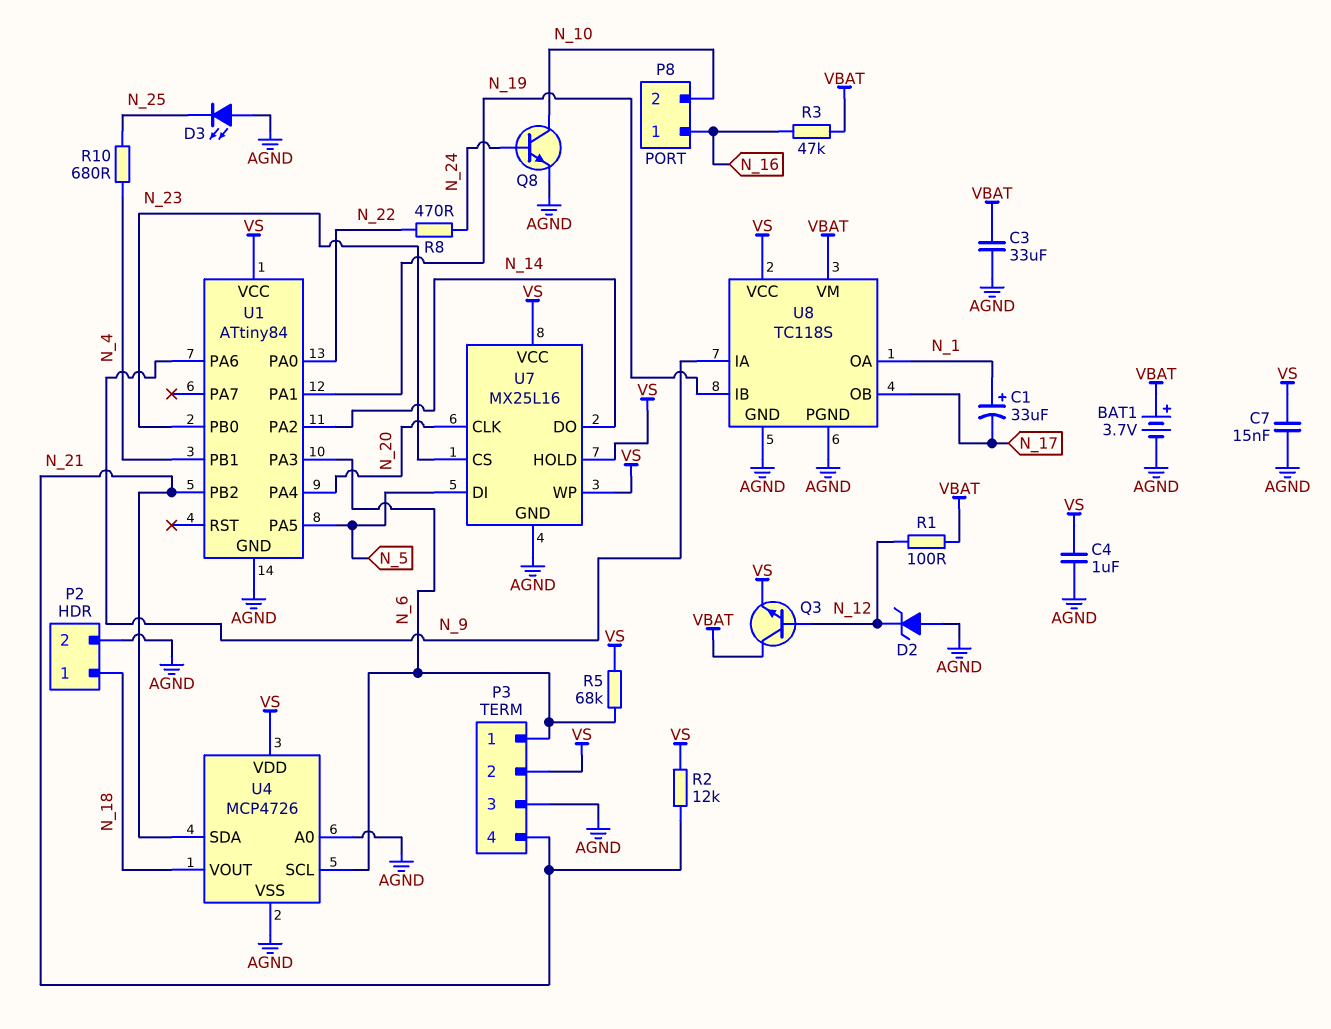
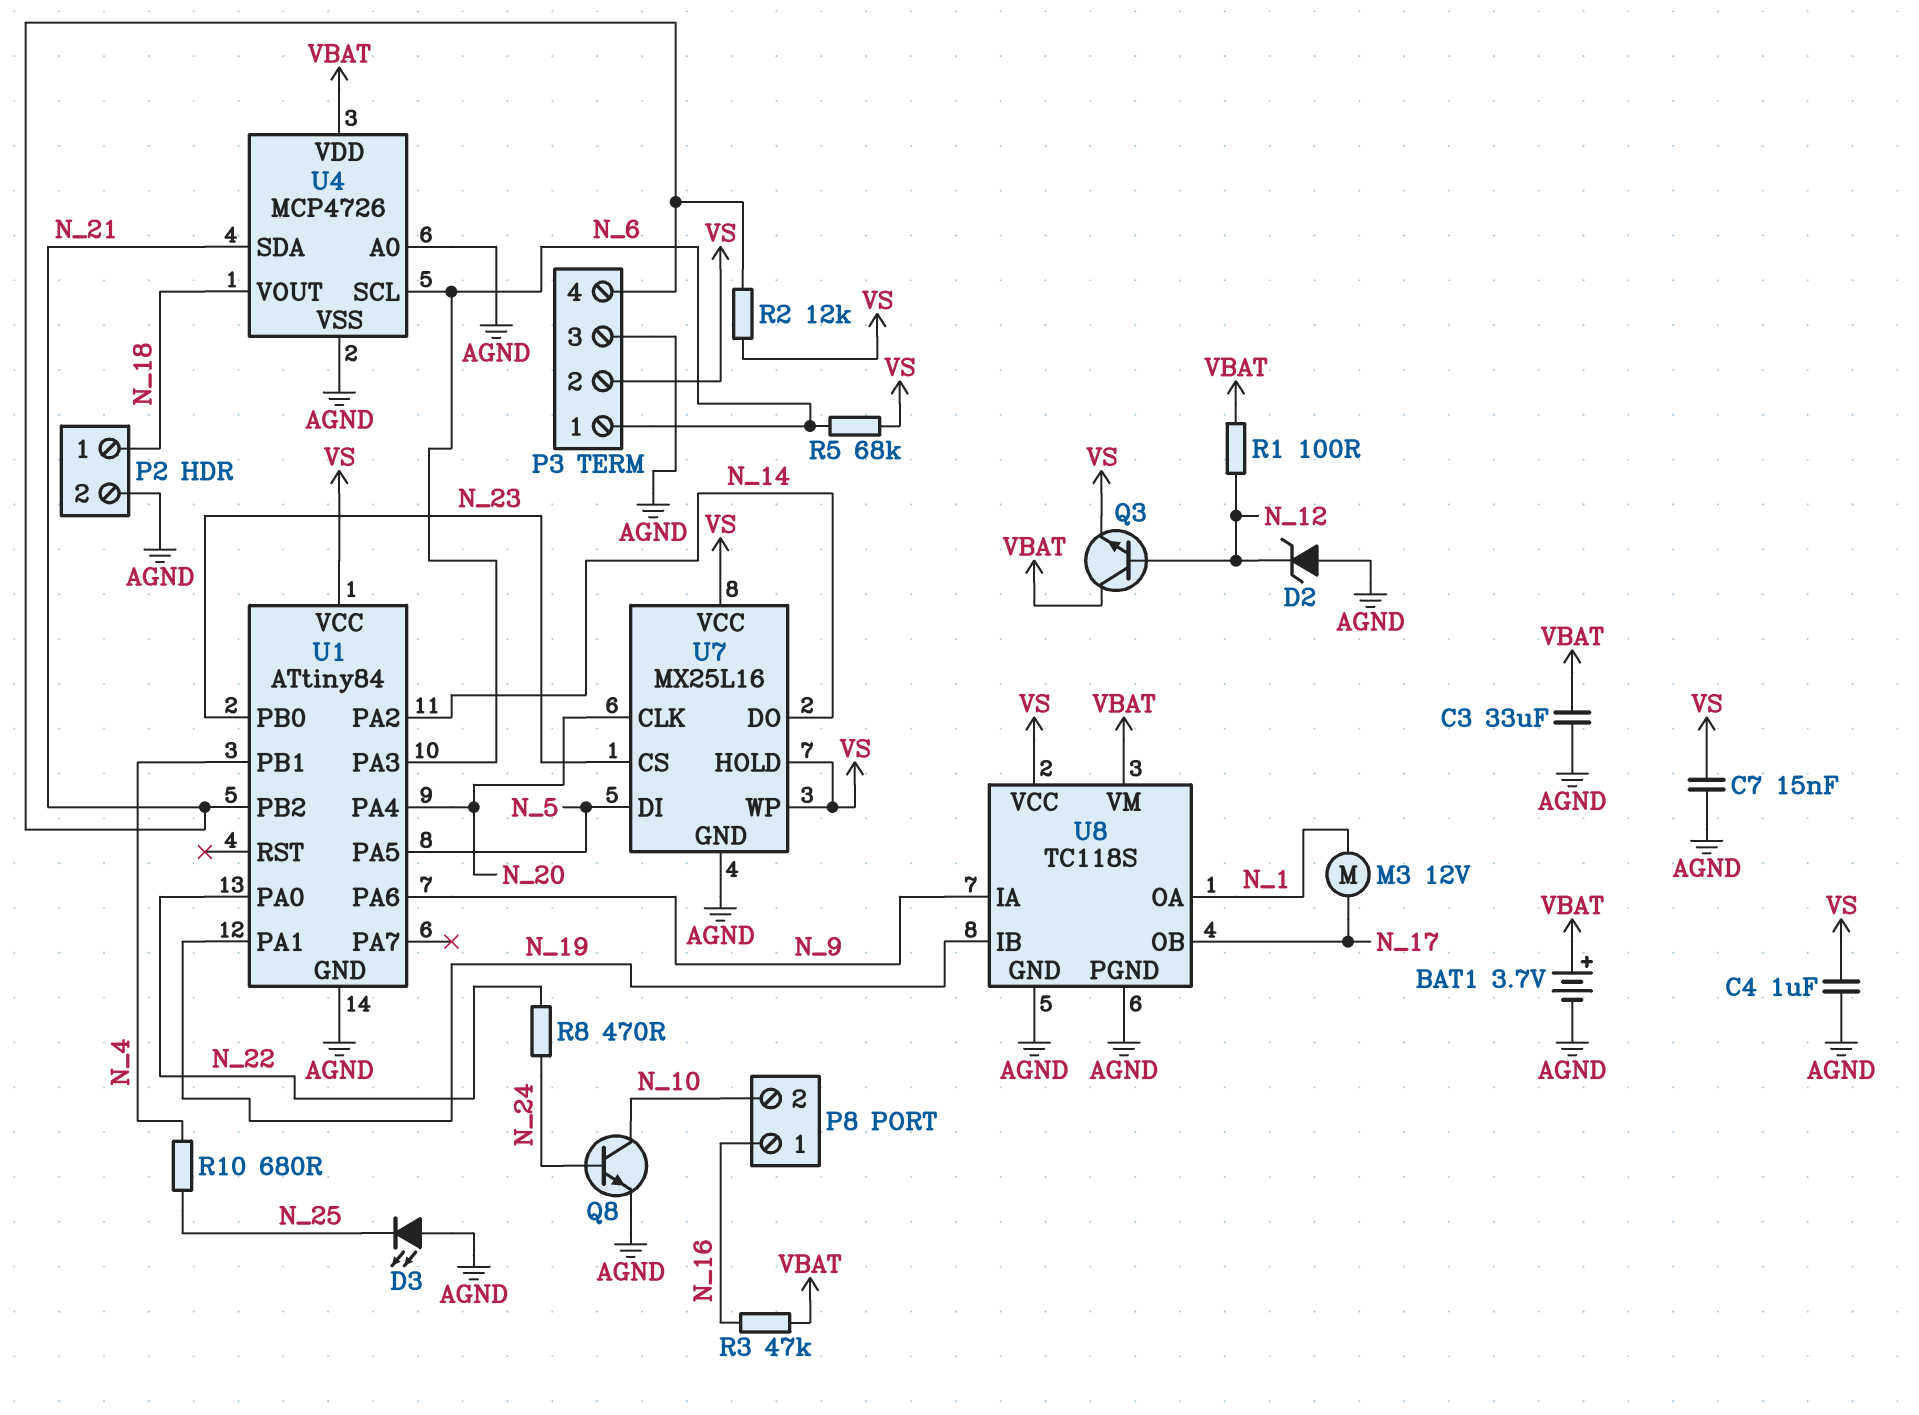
C1: 33uF (plus N_1, minus N_17) -> none
M3: none -> motor 12V (N_1, N_17)
U4 pin VDD: VS -> VBAT

